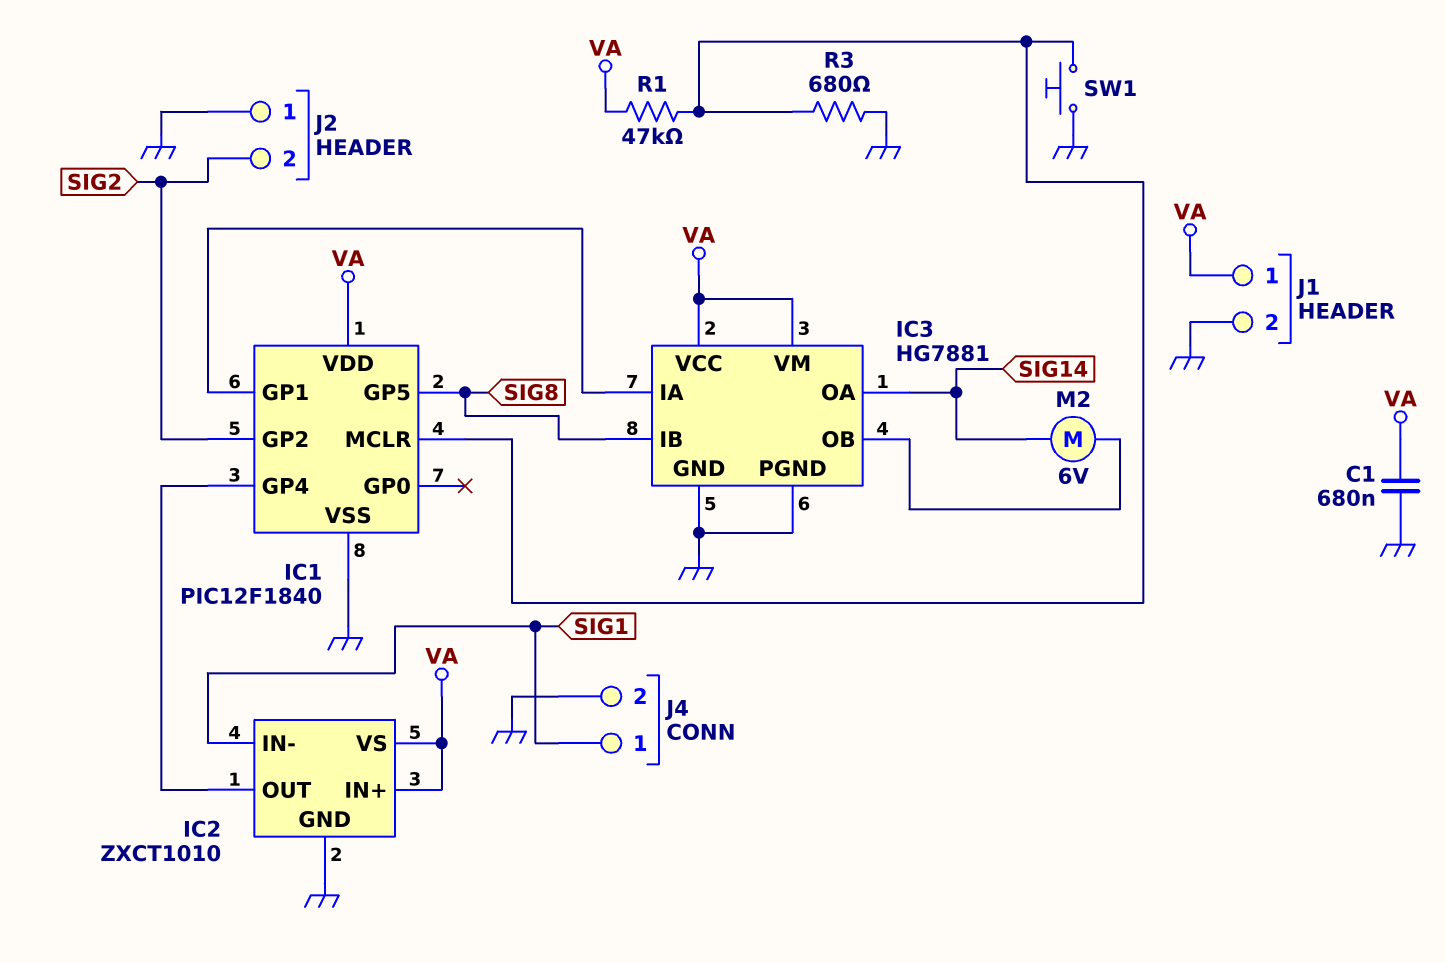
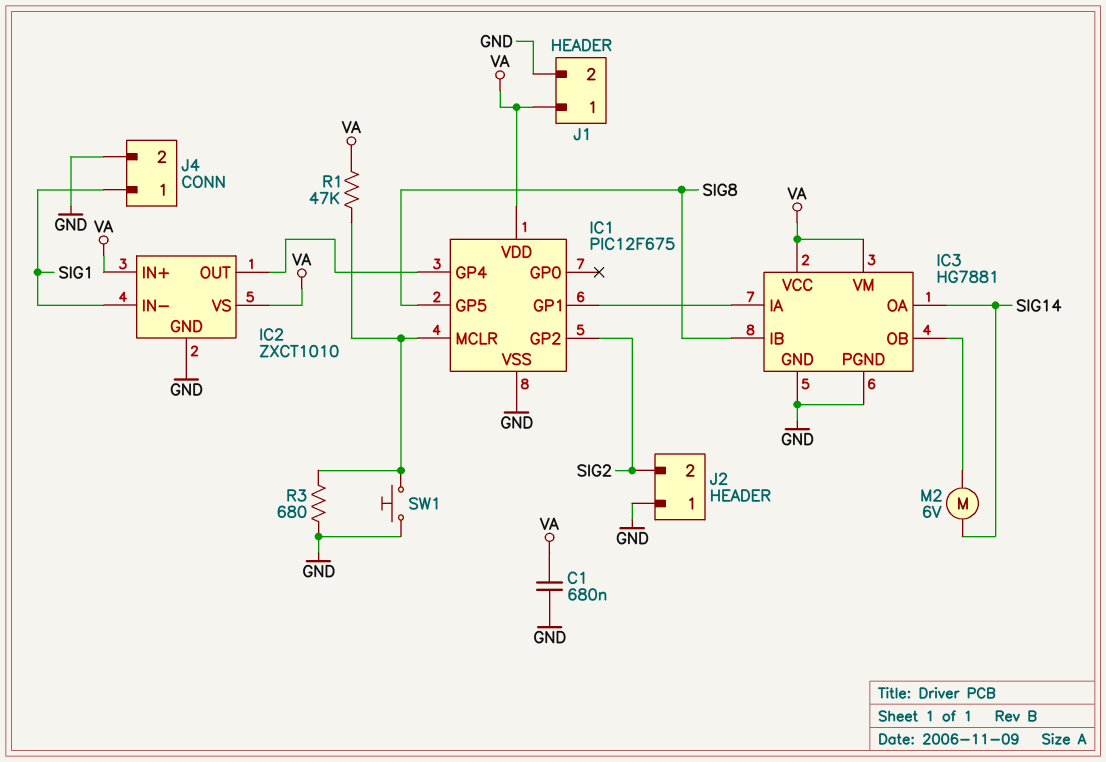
IC1: PIC12F1840 -> PIC12F675

